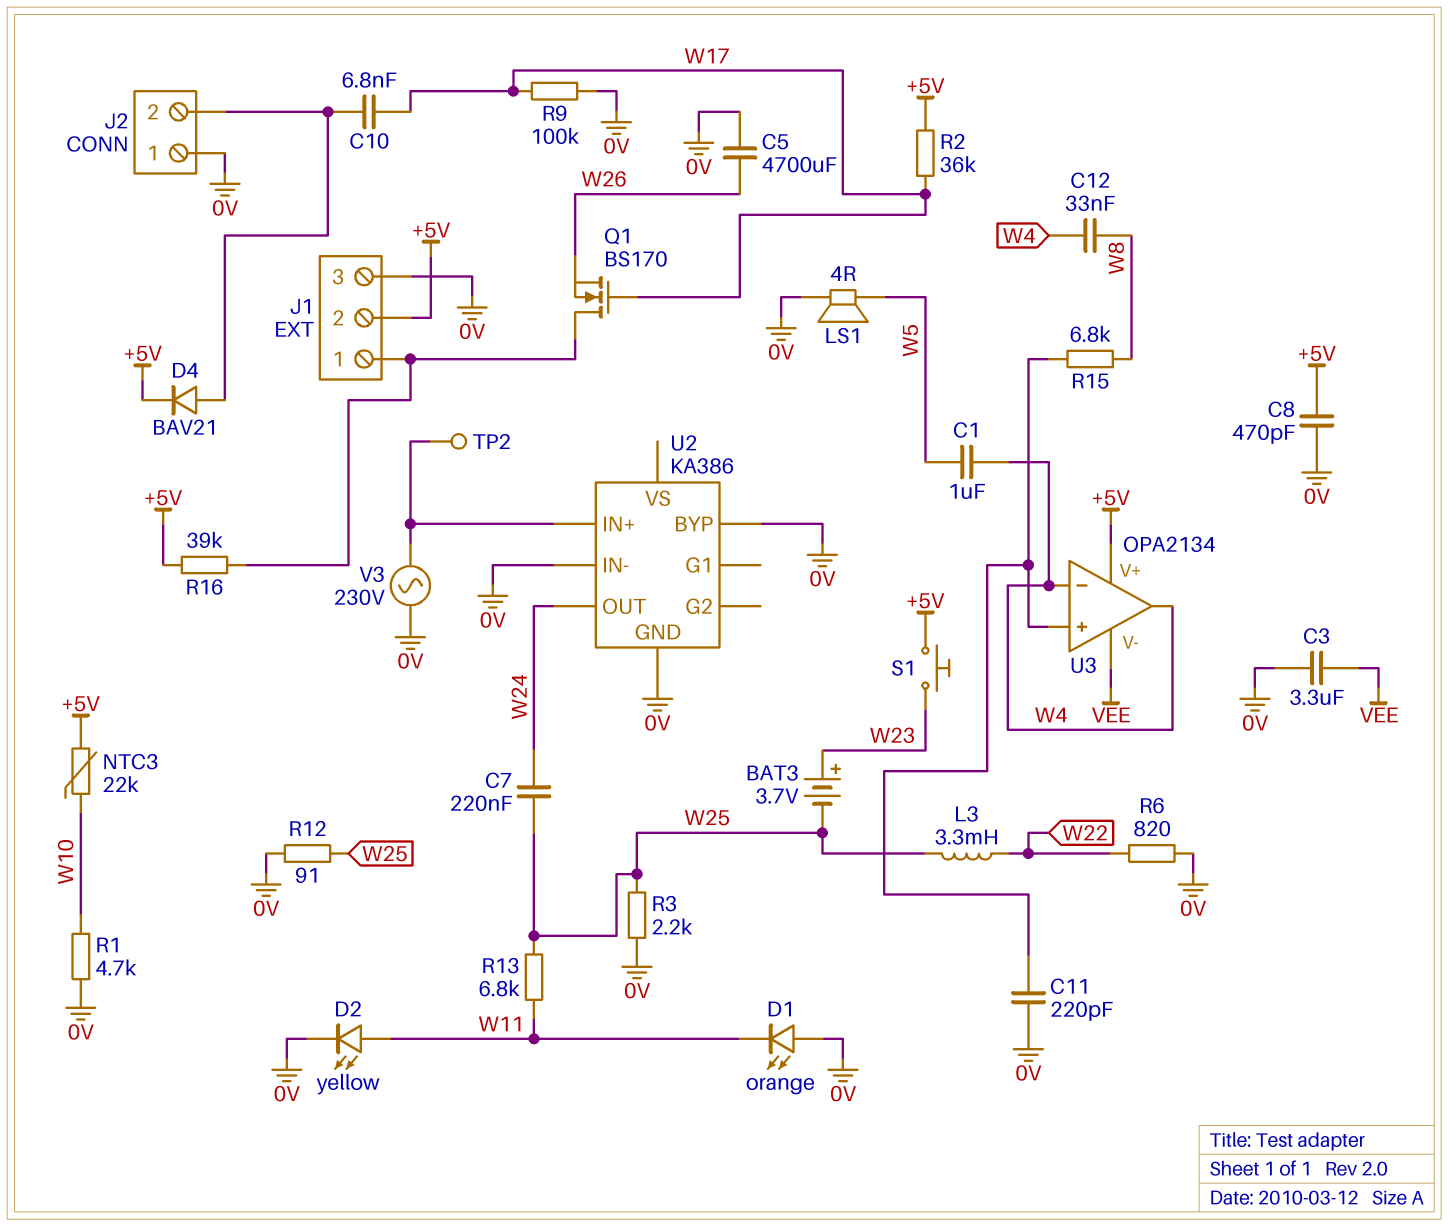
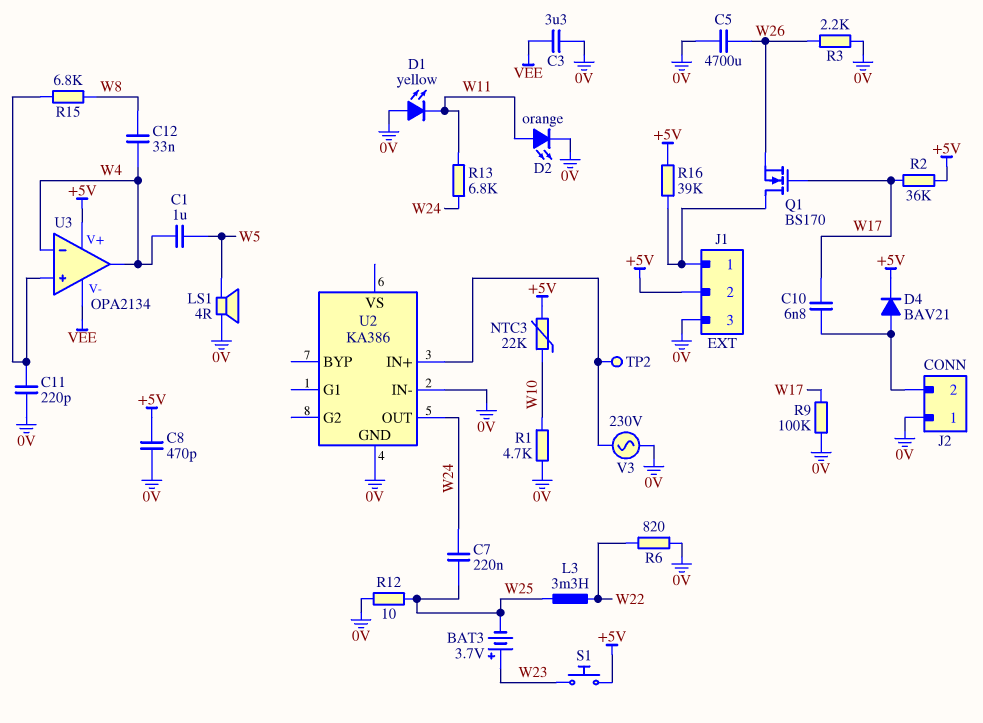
D1: LED orange (A 0V, K W11) -> LED yellow (A 0V, K W11)
D2: LED yellow (A W11, K 0V) -> LED orange (A W11, K 0V)
R3: 2.2k (0V, W25) -> 2.2k (0V, W26)
R12: 91 (0V, W25) -> 10 (0V, W25)
R13: 6.8k (W11, W25) -> 6.8k (W11, W24)
U2 pin BYP: 0V -> none

